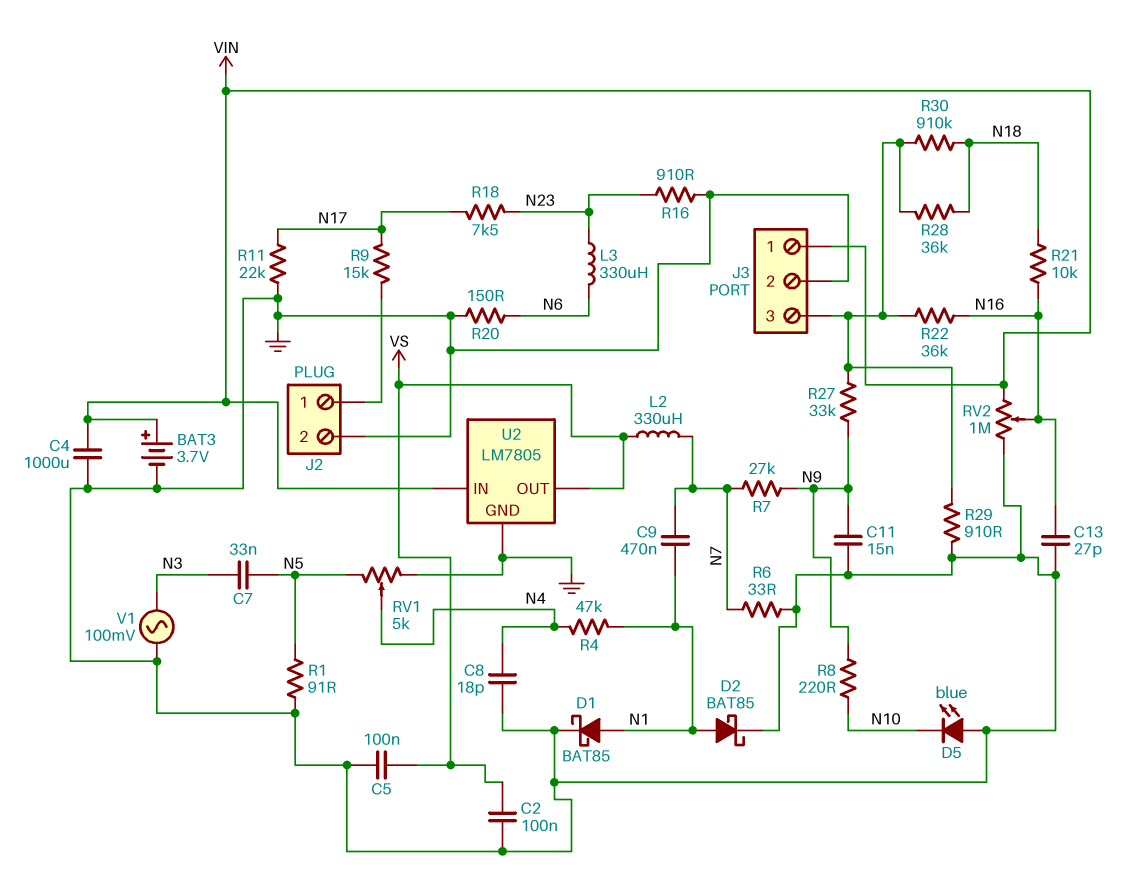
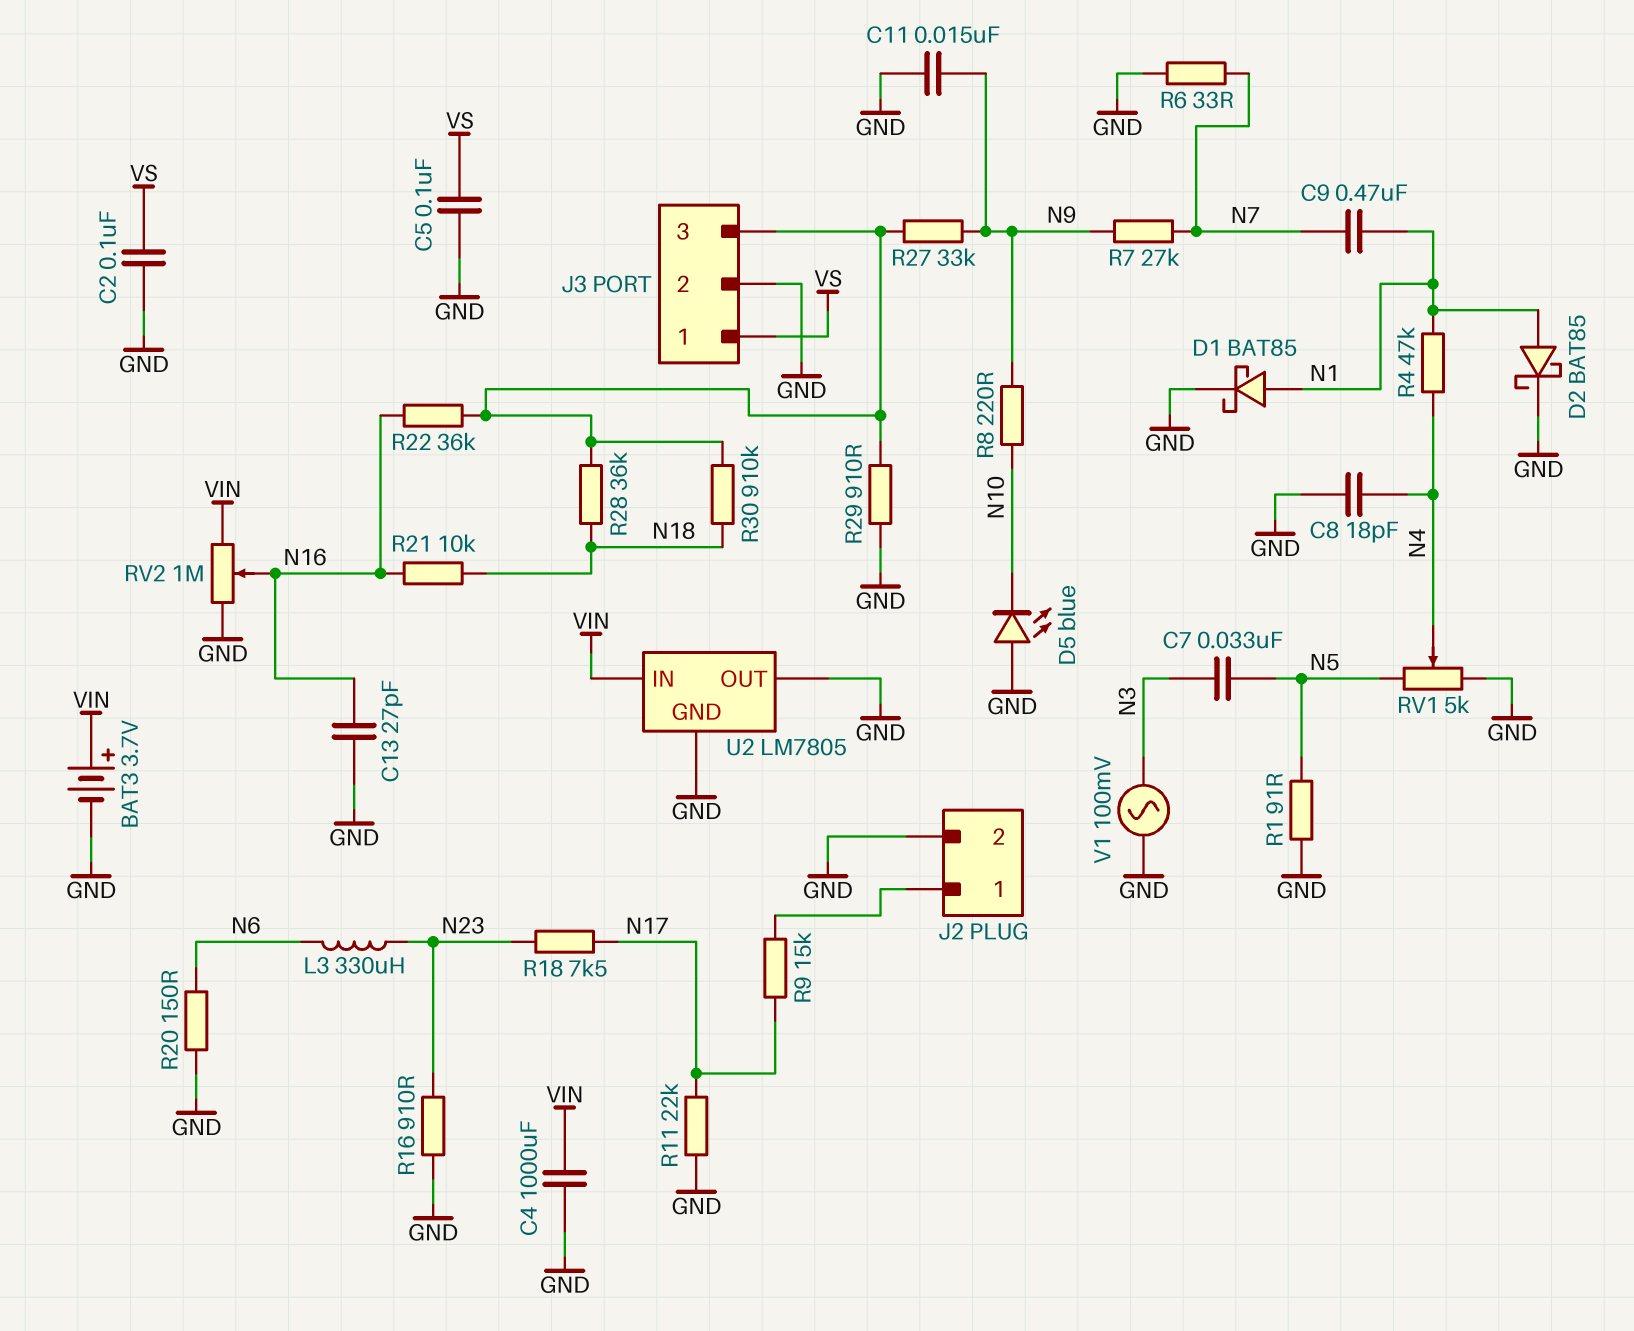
J3 pin 1: VIN -> VS
L2: 330uH (N7, VS) -> none
U2 pin OUT: VS -> GND

